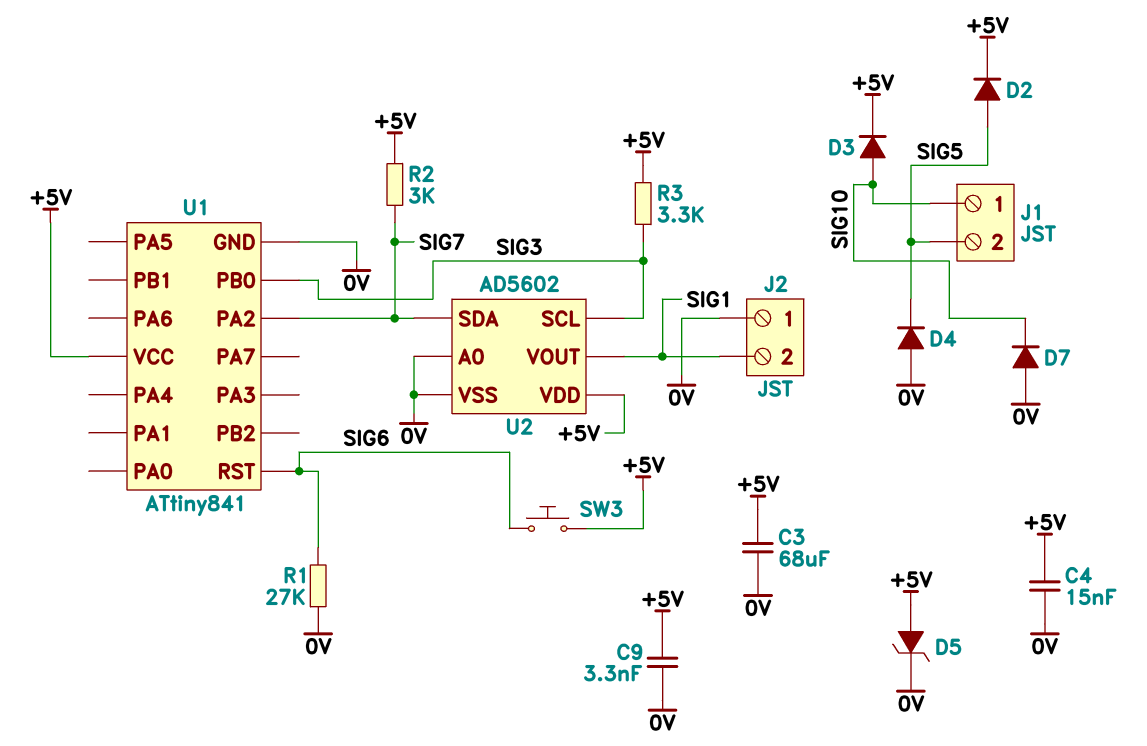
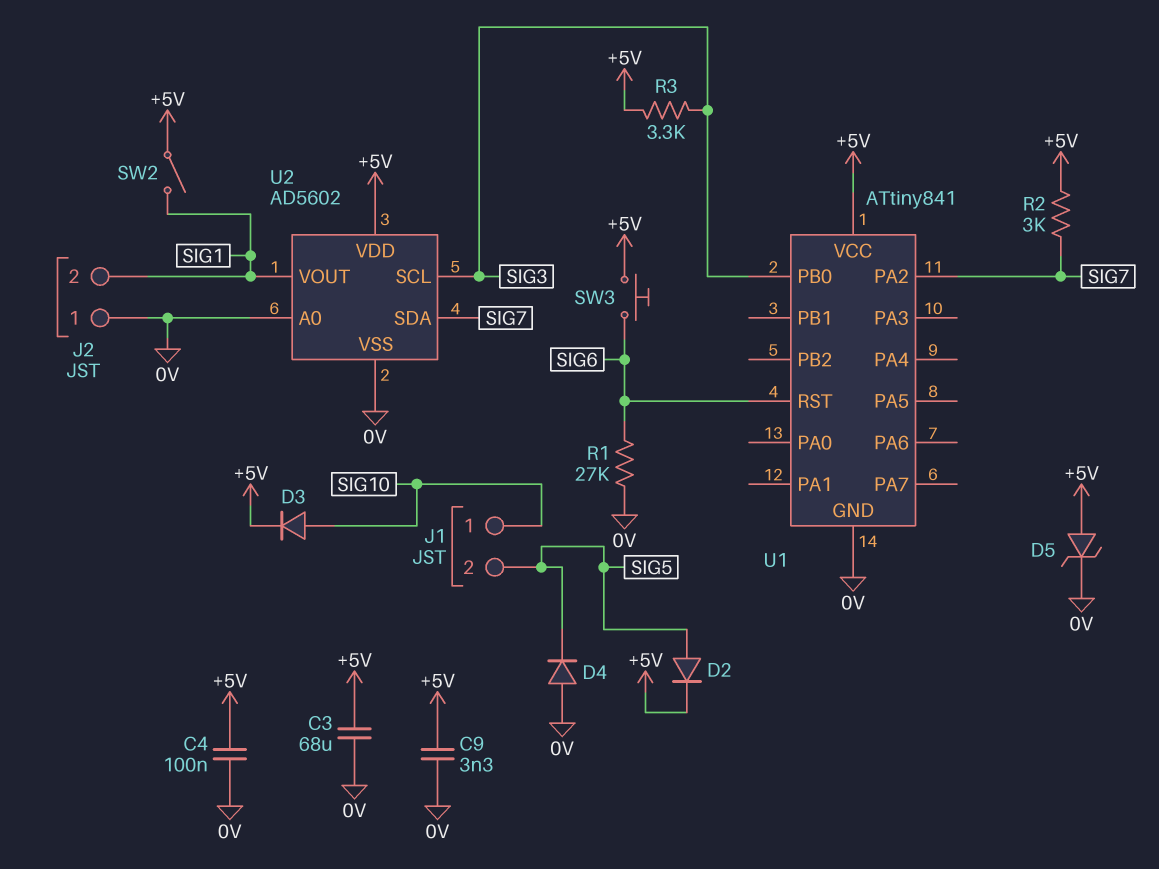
C4: 15nF (+5V, 0V) -> 100nF (+5V, 0V)
D7: diode (A 0V, K SIG10) -> none
SW2: none -> switch (+5V, SIG1)

